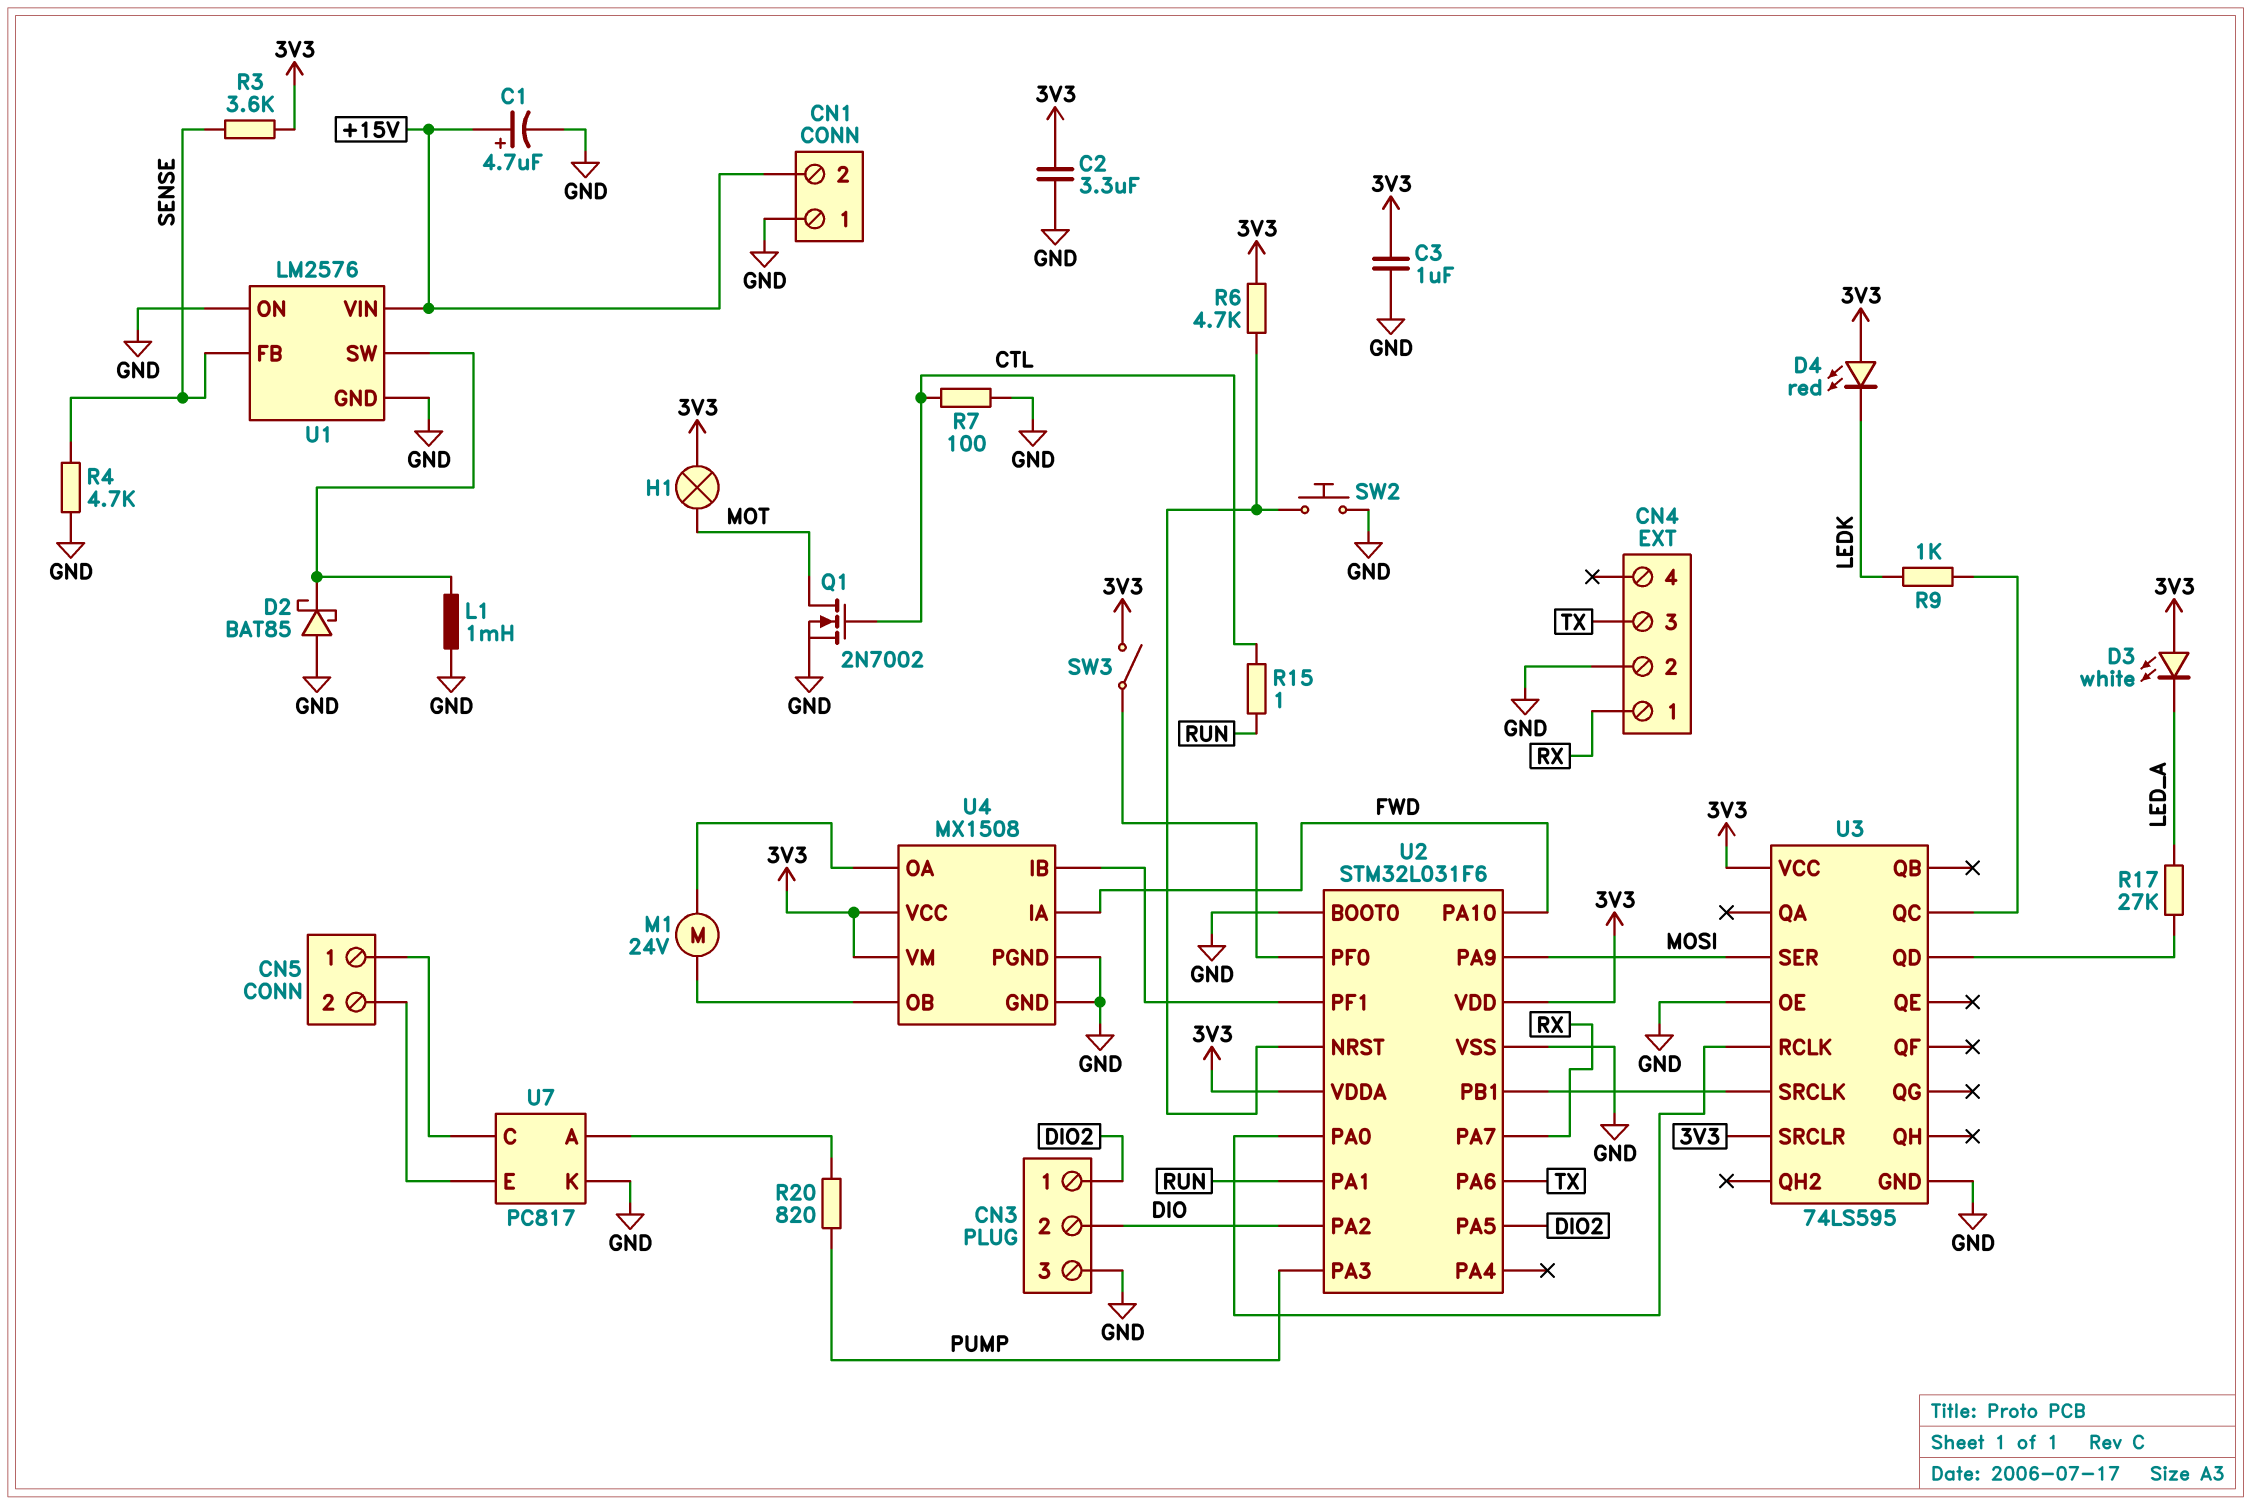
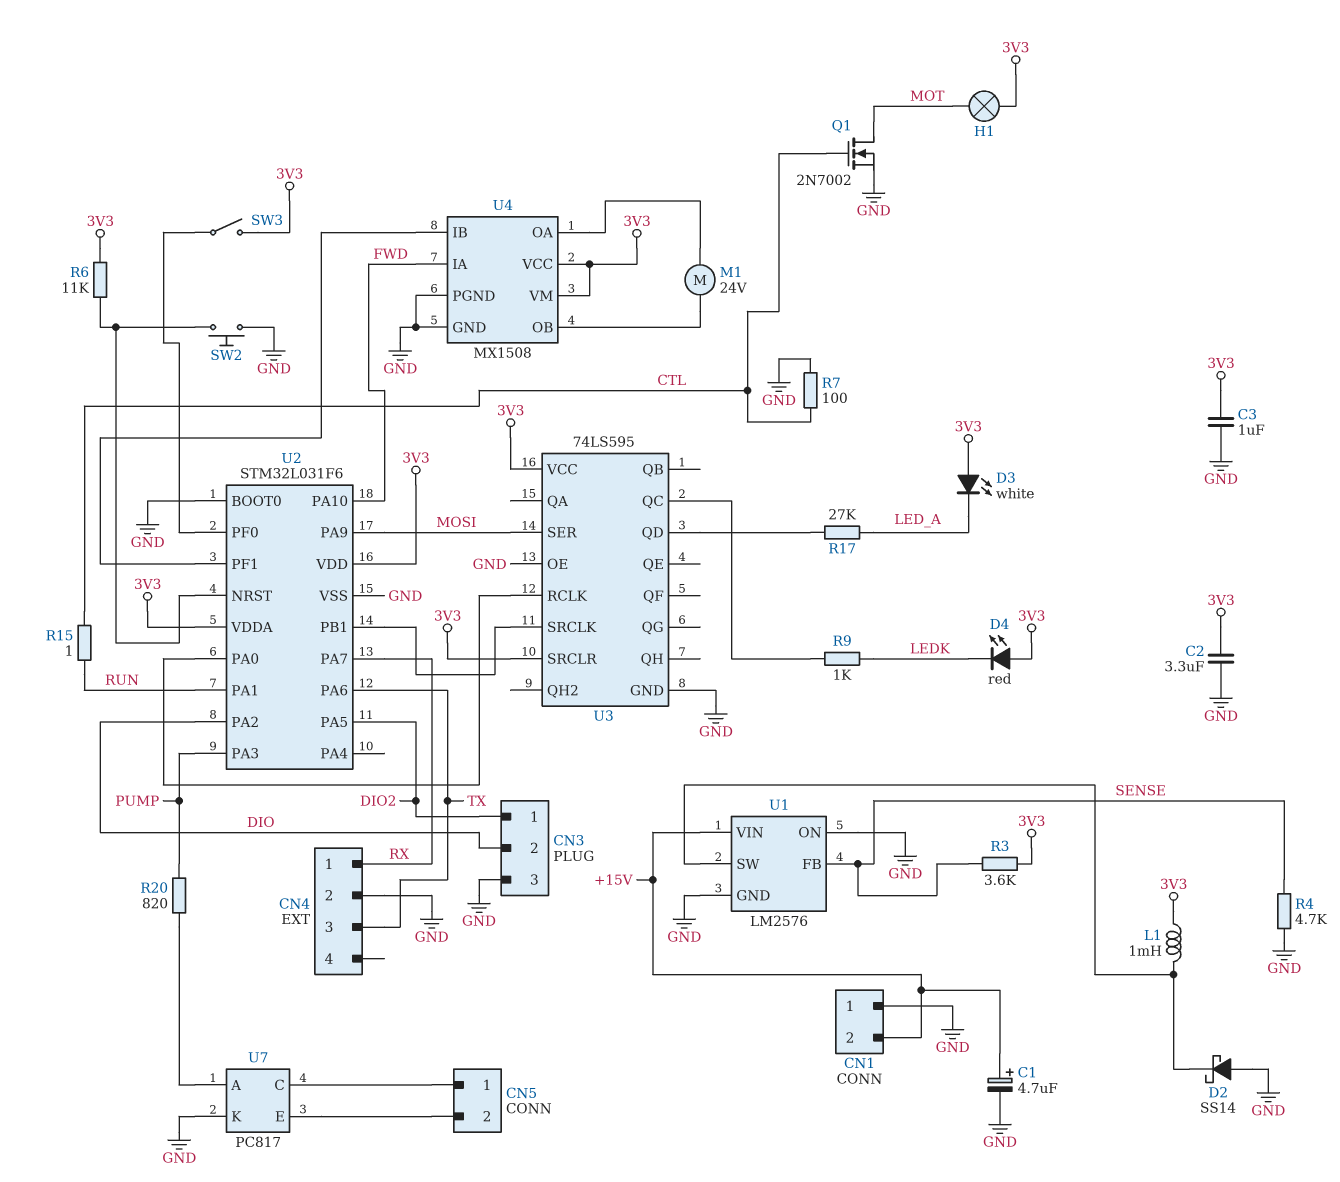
D2: schottky BAT85 (A GND, K U1/SW) -> schottky SS14 (A GND, K U1/SW)
L1: 1mH (GND, U1/SW) -> 1mH (3V3, U1/SW)
R6: 4.7k (3V3, U2/NRST) -> 11k (3V3, U2/NRST)

